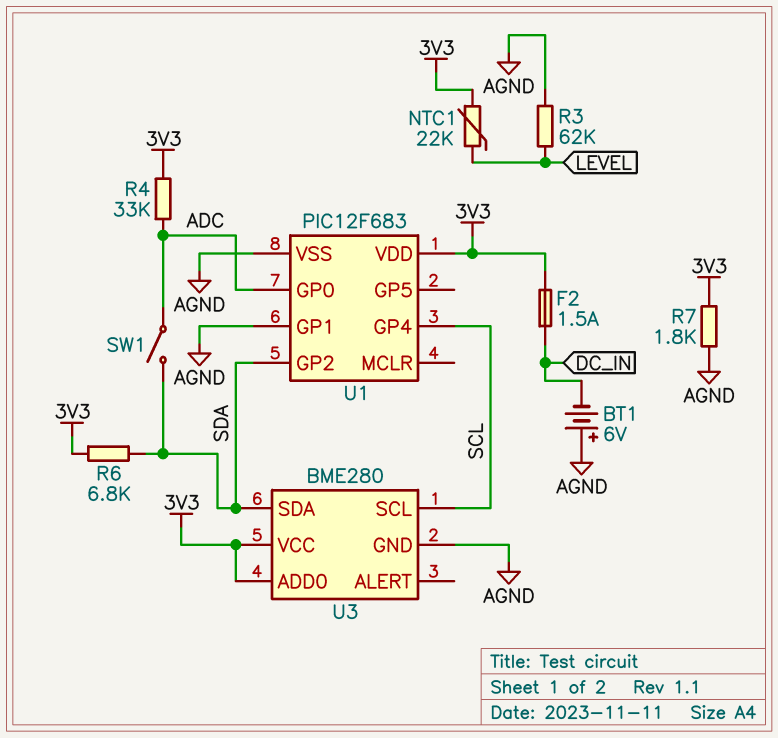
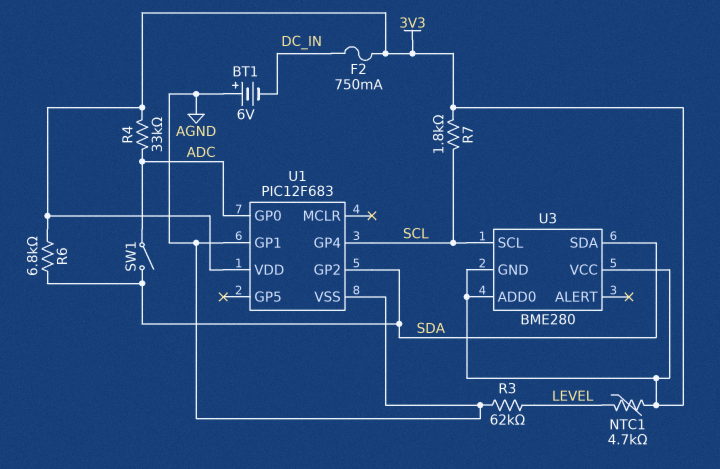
F2: 1.5A (3V3, DC_IN) -> 750mA (3V3, DC_IN)
NTC1: 22k (3V3, LEVEL) -> 4.7k (3V3, LEVEL)
R7: 1.8k (3V3, AGND) -> 1.8k (3V3, SCL)
U3 pin GND: AGND -> 3V3

